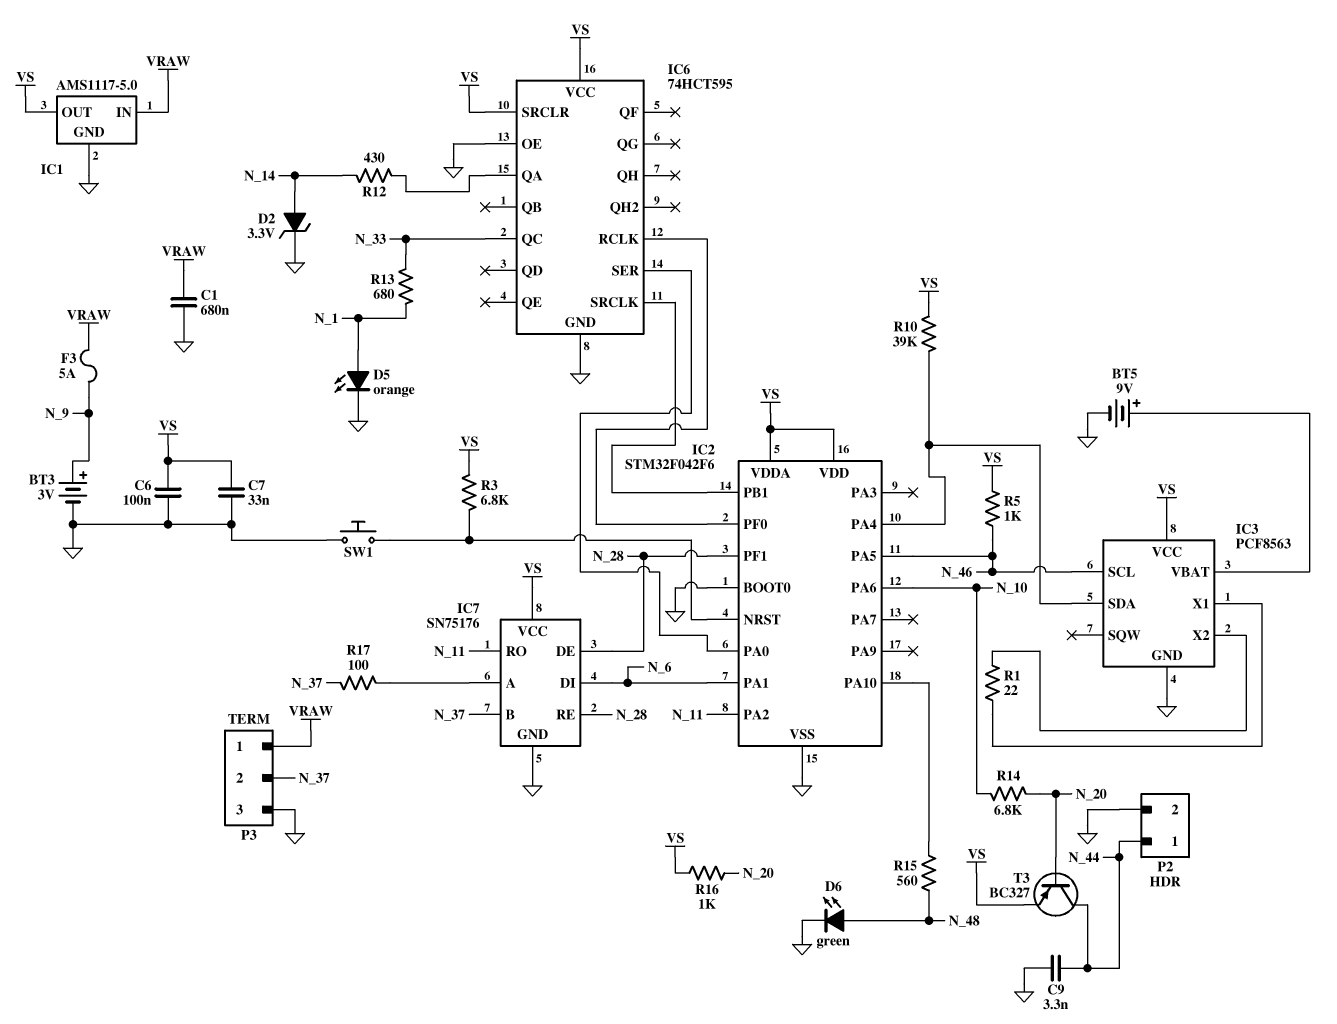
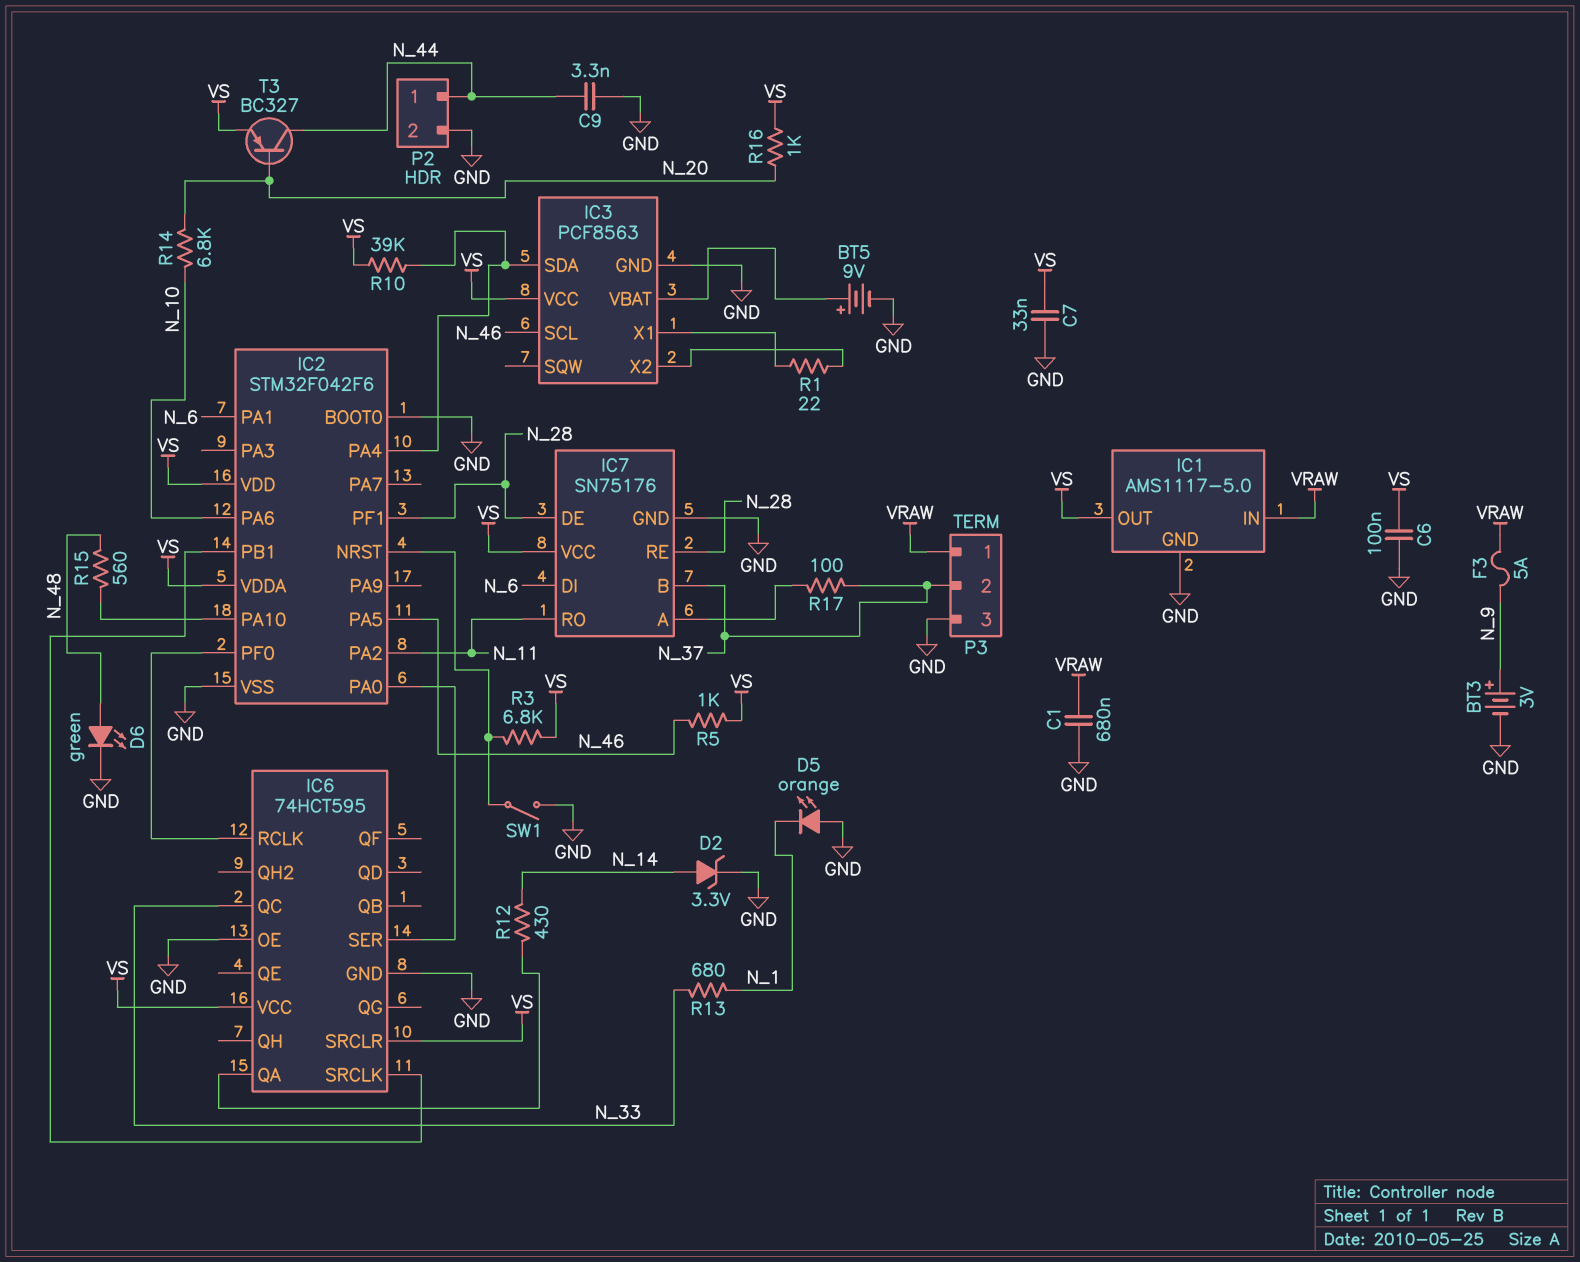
D5: LED orange (A N_1, K GND) -> LED orange (A GND, K N_1)
SW1: button (GND, IC2/NRST) -> switch (GND, IC2/NRST)

